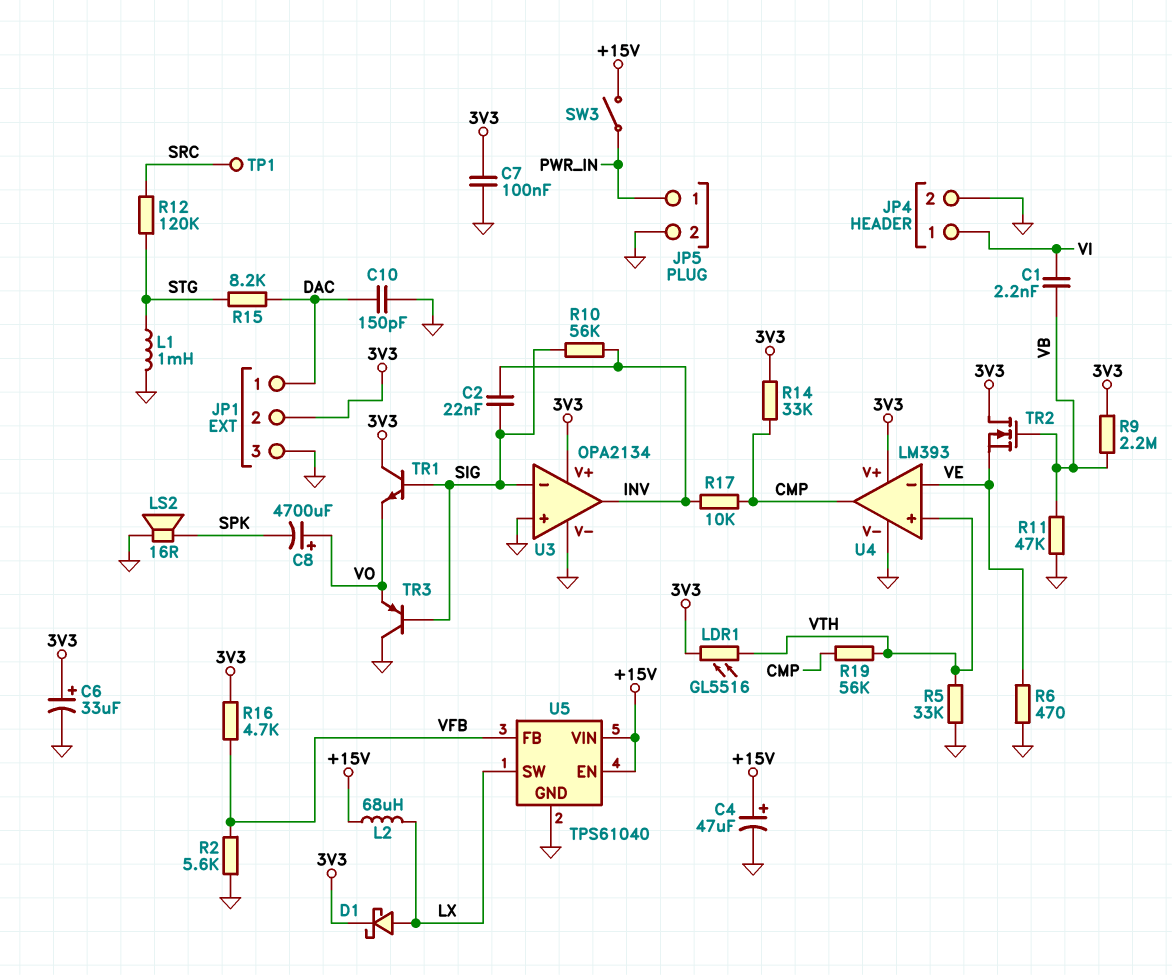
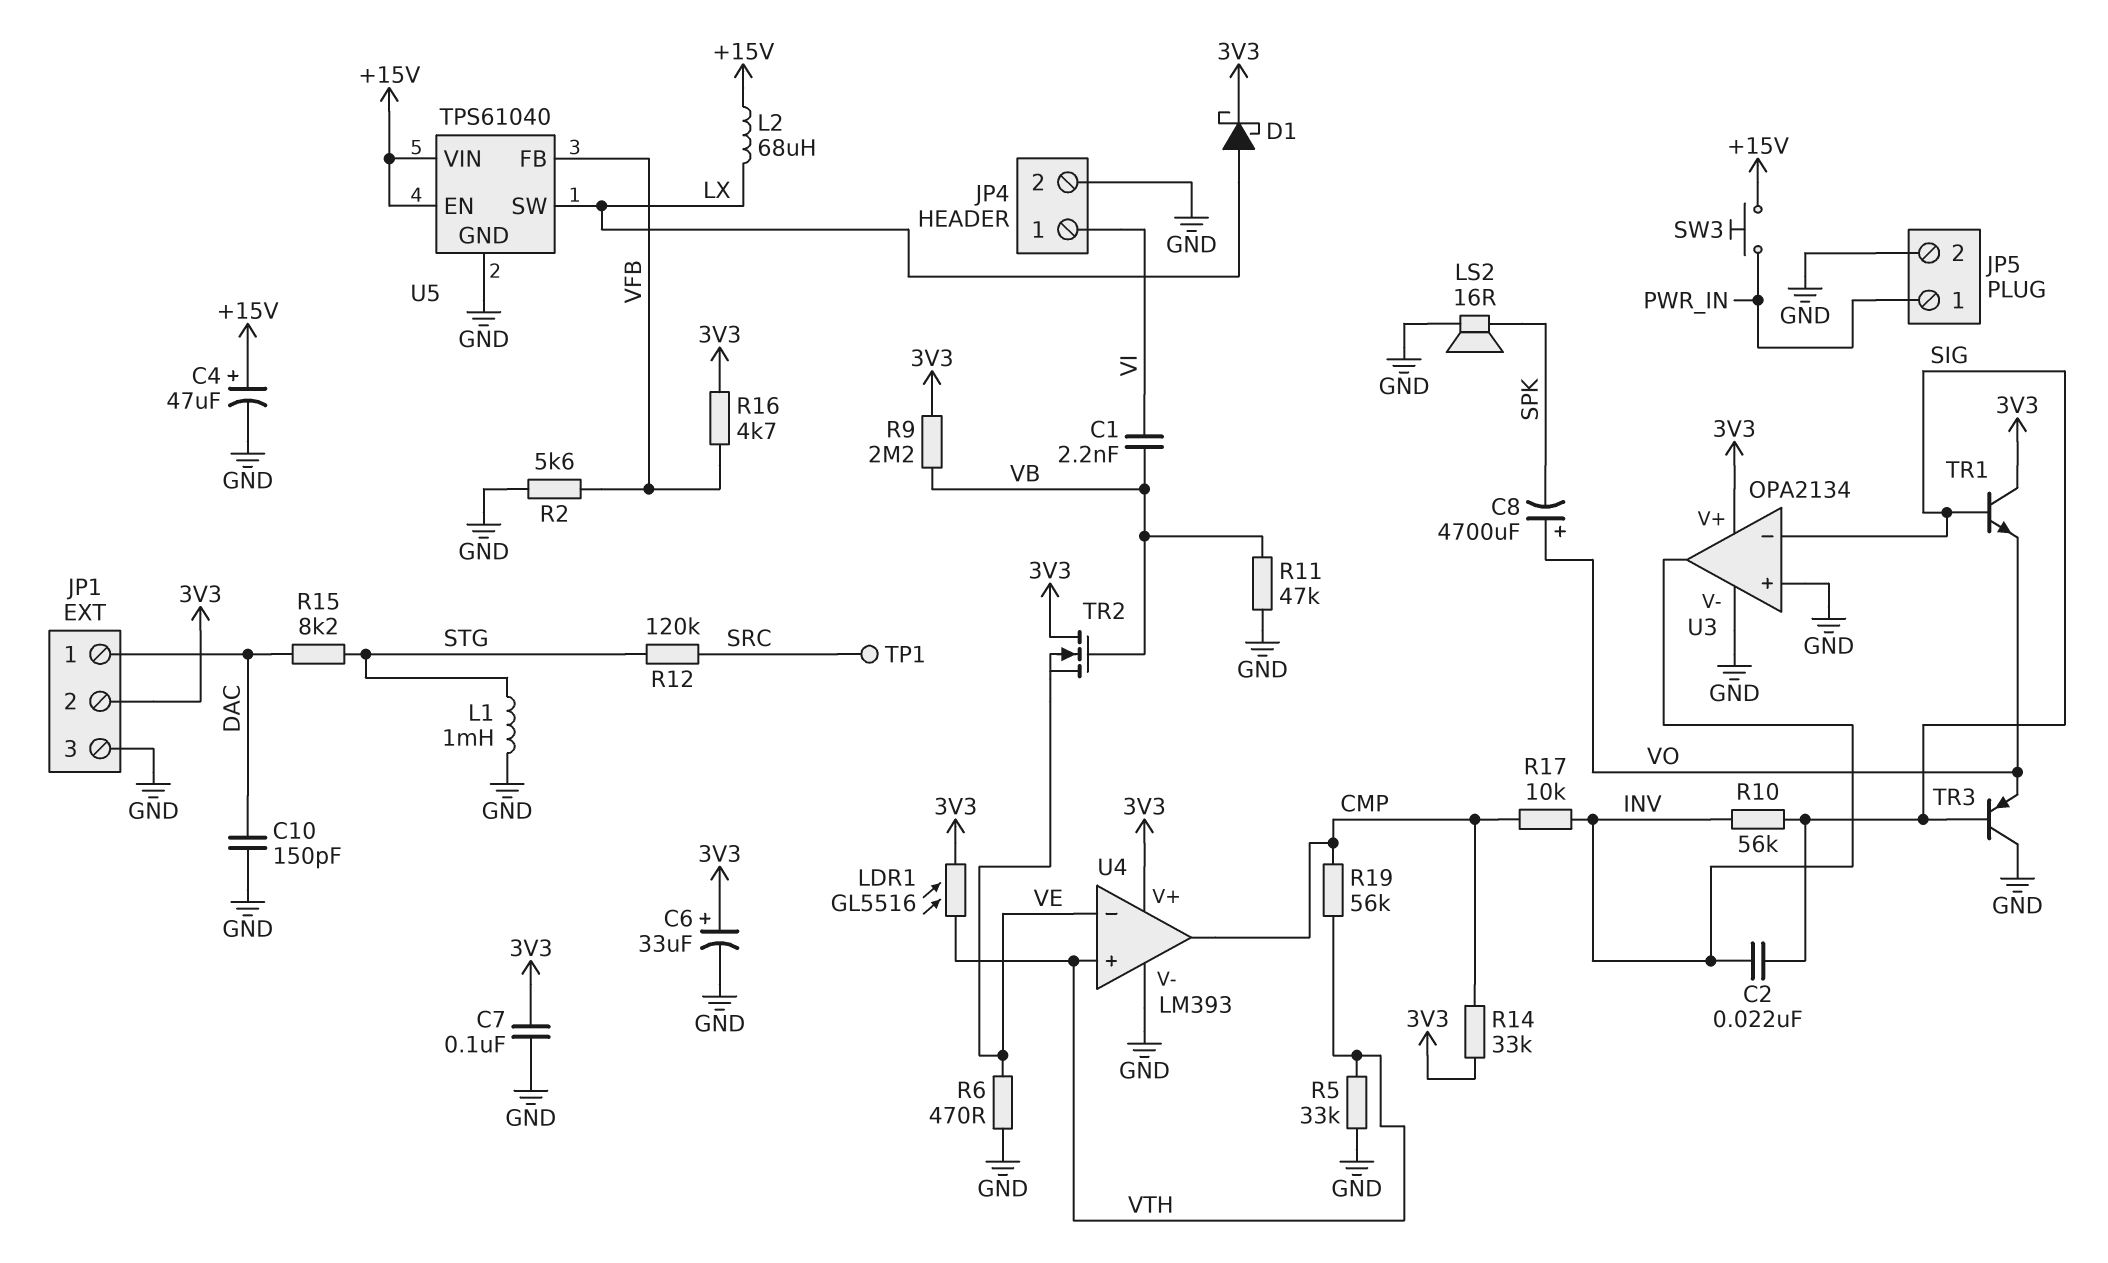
SW3: switch (+15V, PWR_IN) -> button (+15V, PWR_IN)

